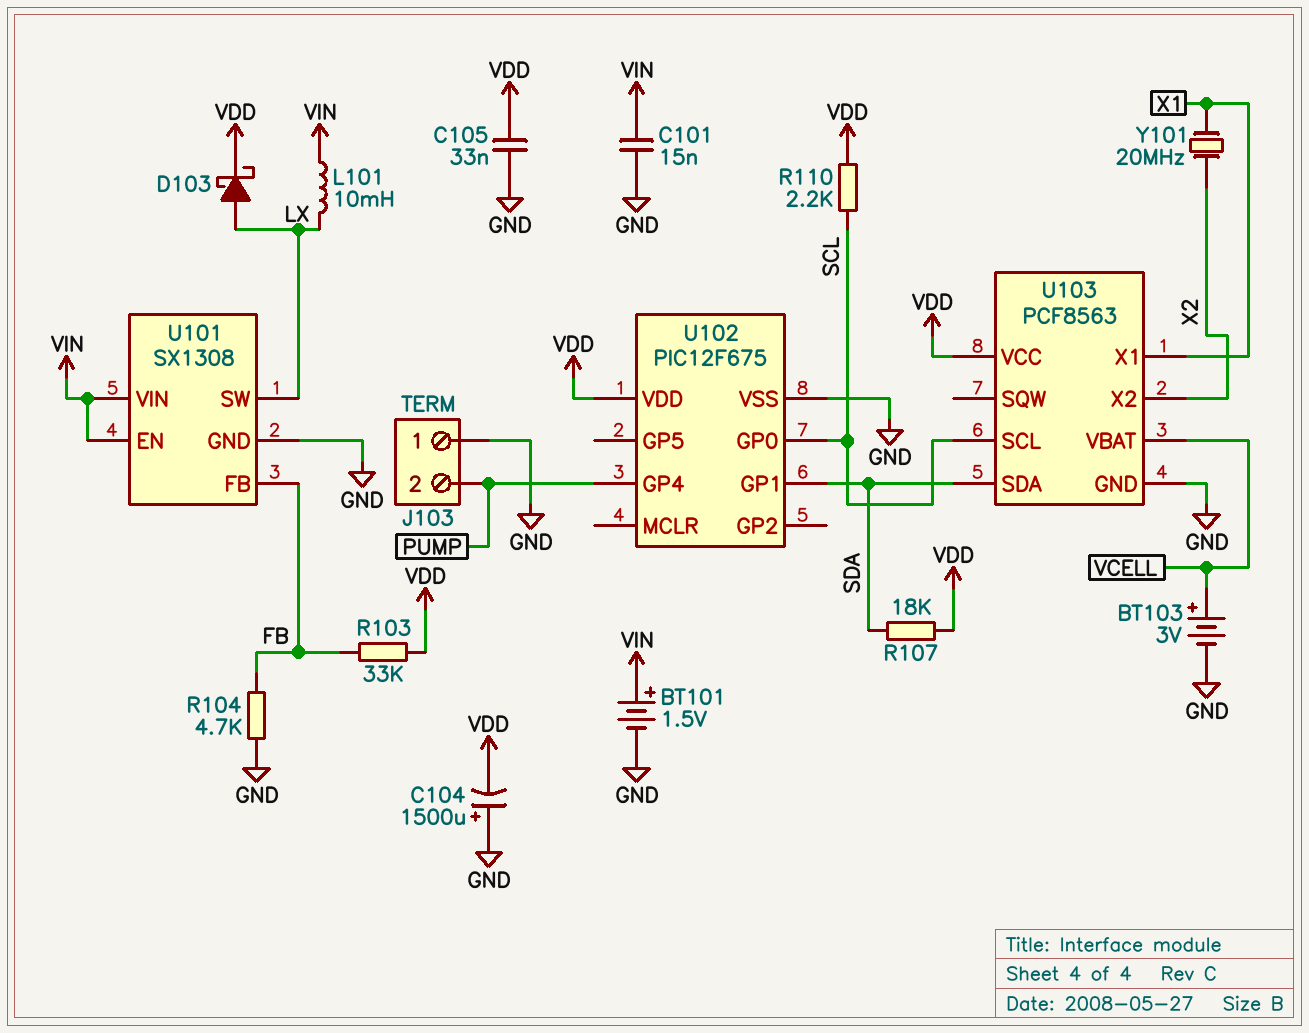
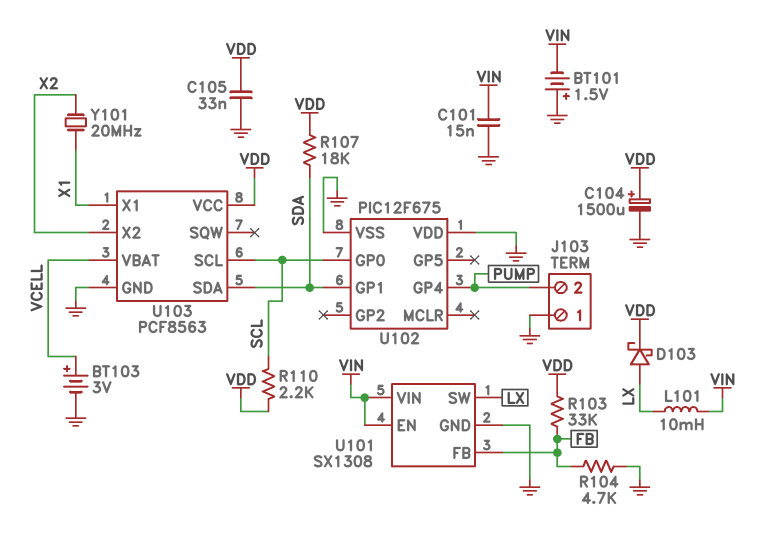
BT101: 1.5V (plus VIN, minus GND) -> 1.5V (plus GND, minus VIN)
C104: 1500uF (plus GND, minus VDD) -> 1500uF (plus VDD, minus GND)
U102 pin VDD: VDD -> GND

